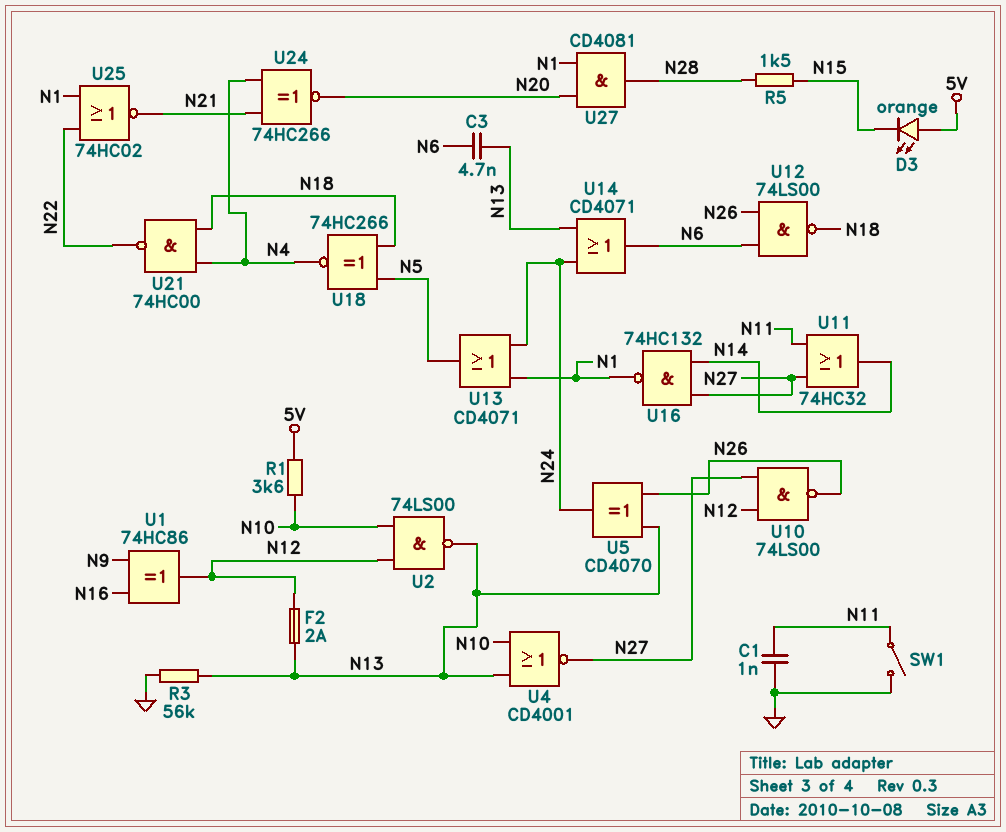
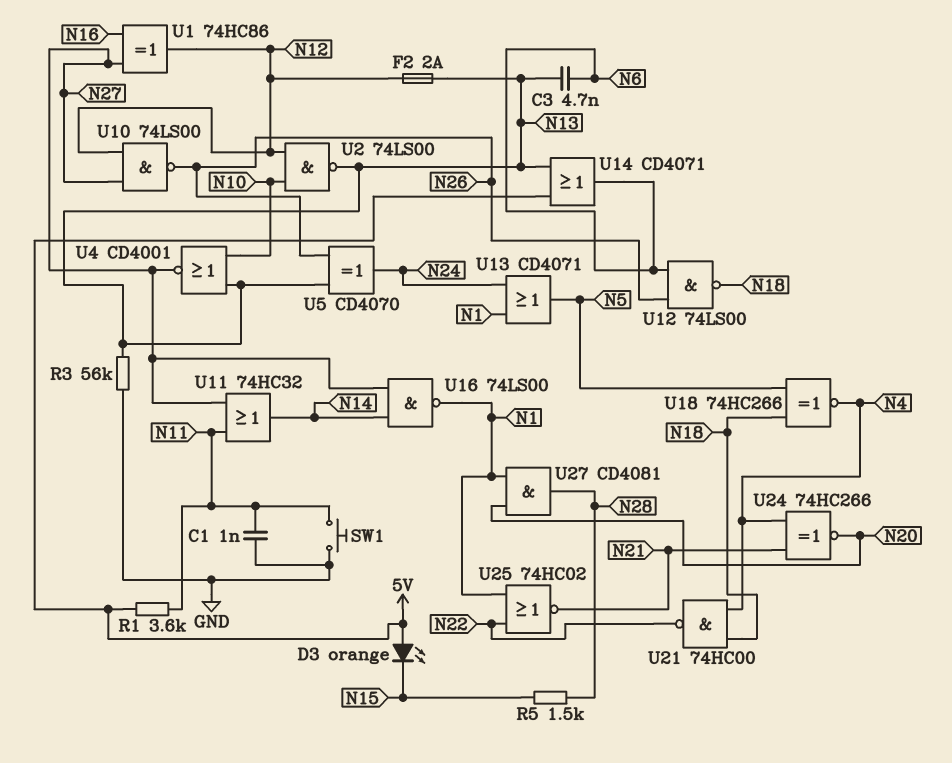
R1: 3.6k (5V, N10) -> 3.6k (5V, N11)
SW1: switch (GND, N11) -> button (GND, N11)
U1: XOR 74HC86 (in N9, in N16, out N12) -> XOR 74HC86 (in N16, in N27, out N12)
U14: OR CD4071 (in N13, in N24, out N6) -> OR CD4071 (in 5V, in N13, out N6)
U16: NAND 74HC132 (in N14, in N27, out N1) -> NAND 74LS00 (in N14, in N27, out N1)

